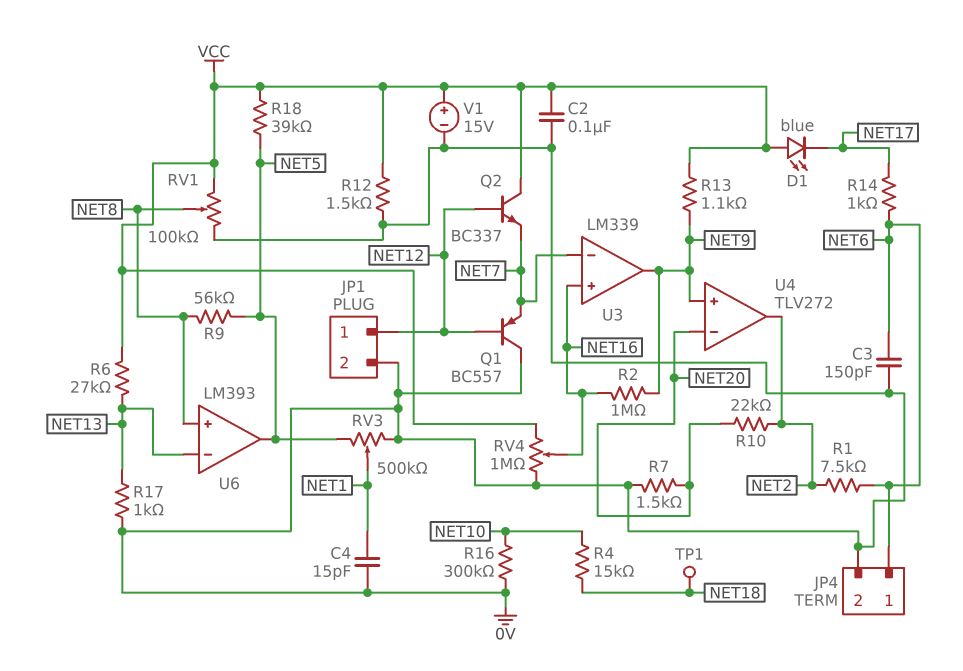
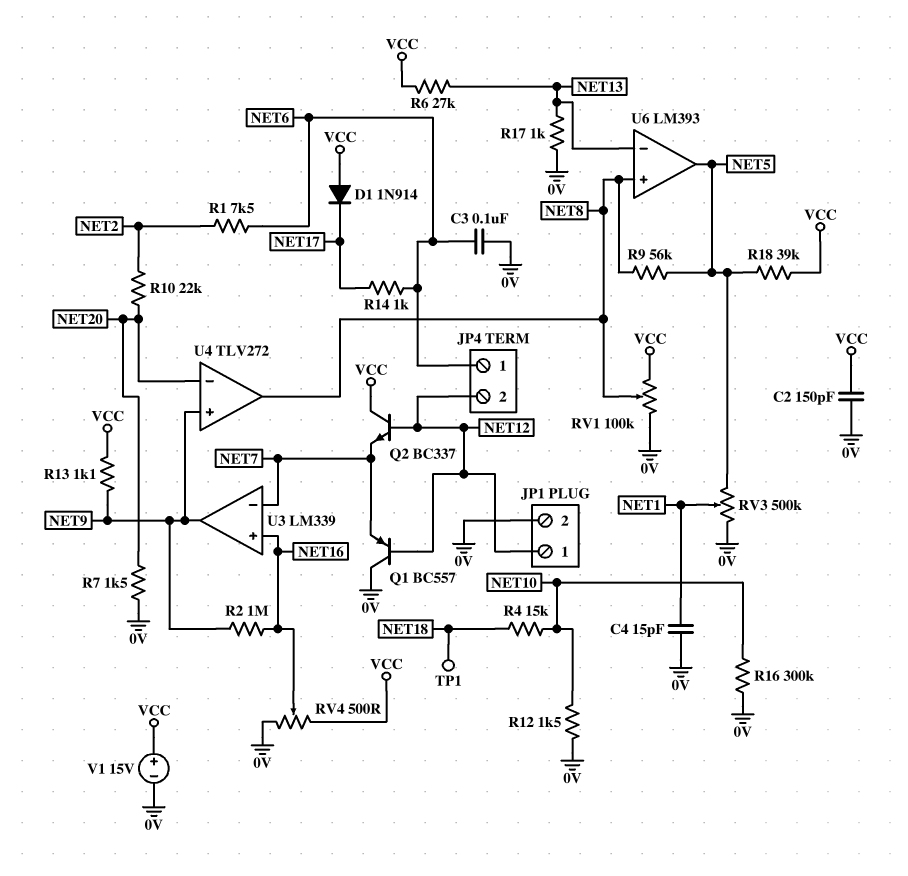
C2: 100nF (0V, VCC) -> 150pF (0V, VCC)
C3: 150pF (0V, NET6) -> 100nF (0V, NET6)
D1: LED blue (A VCC, K NET17) -> diode 1N914 (A VCC, K NET17)
JP4 pin 2: 0V -> NET12
R12: 1.5k (0V, VCC) -> 1.5k (0V, NET10)
RV4: 1M (0V, VCC, wiper NET16) -> 500 (0V, VCC, wiper NET16)
U4 pin out: NET2 -> NET8

